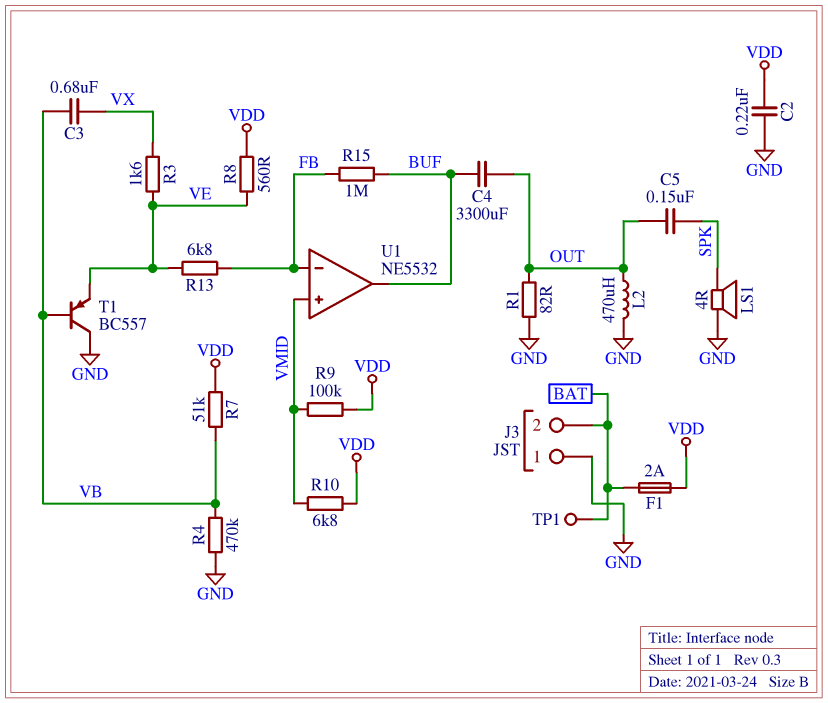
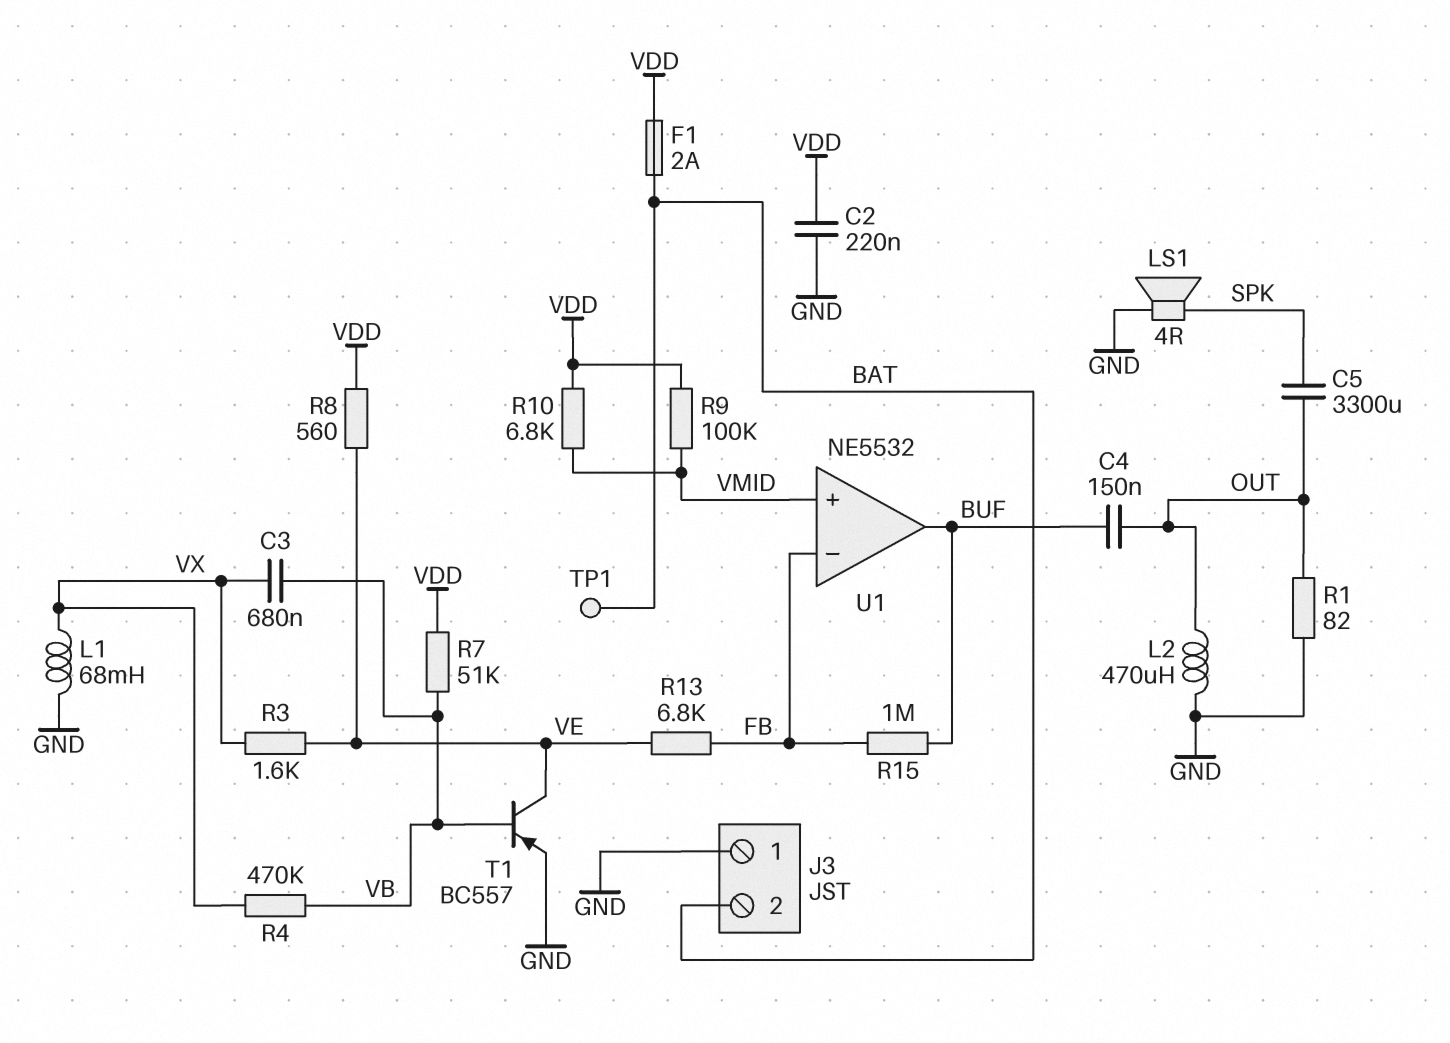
C4: 3300uF (BUF, OUT) -> 150nF (BUF, OUT)
C5: 150nF (OUT, SPK) -> 3300uF (OUT, SPK)
L1: none -> 68mH (GND, VX)
R4: 470k (GND, VB) -> 470k (VB, VX)
T1: PNP BC557 (B VB, C GND, E VE) -> PNP BC557 (B VB, C VE, E GND)

